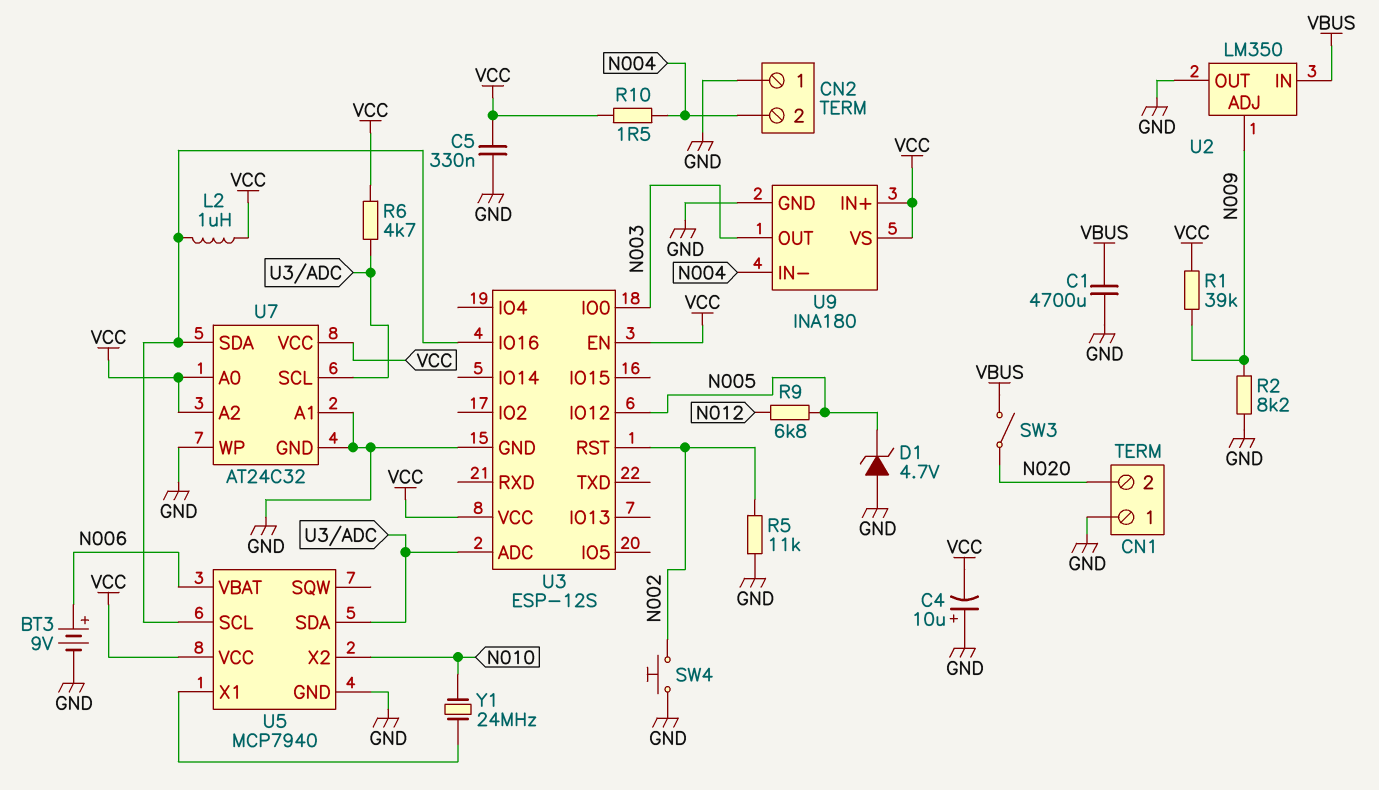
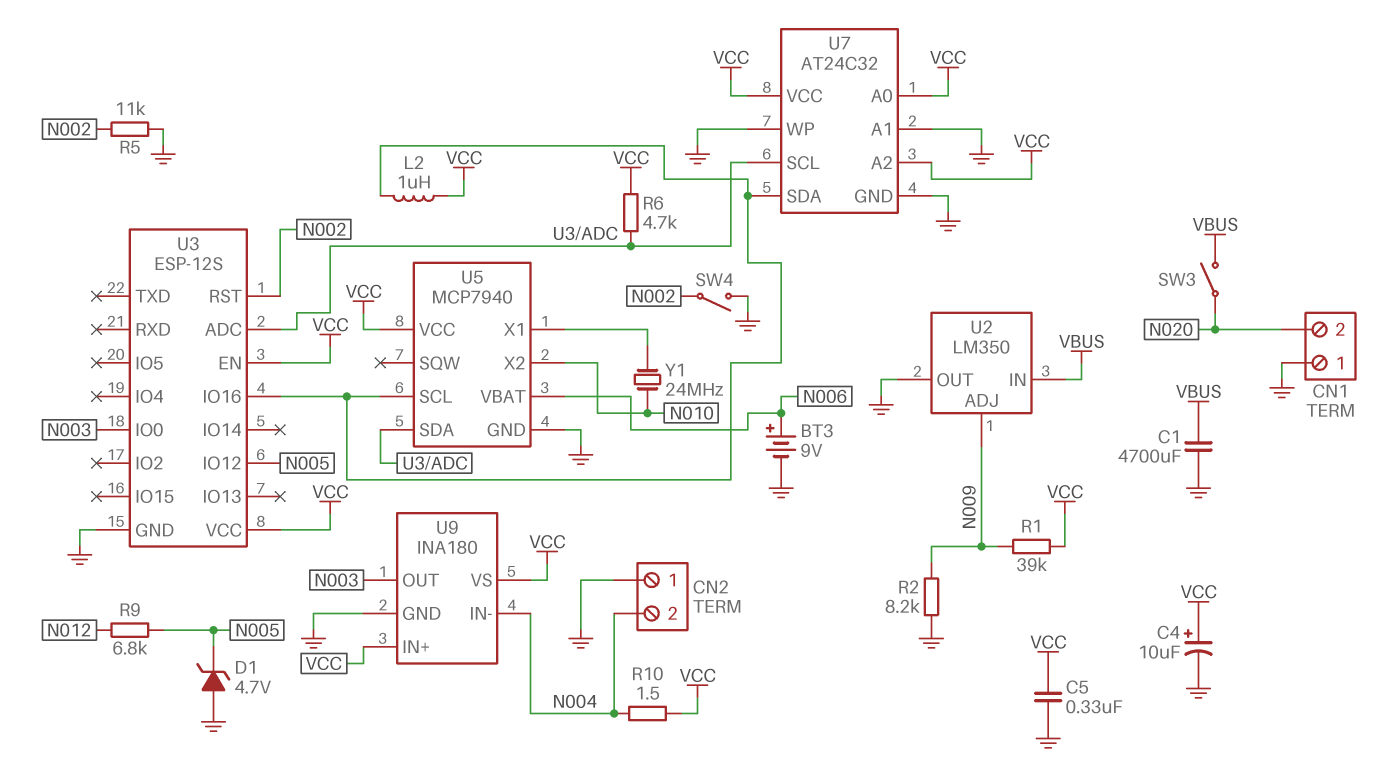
C4: 10uF (plus GND, minus VCC) -> 10uF (plus VCC, minus GND)
SW4: button (GND, N002) -> switch (GND, N002)

